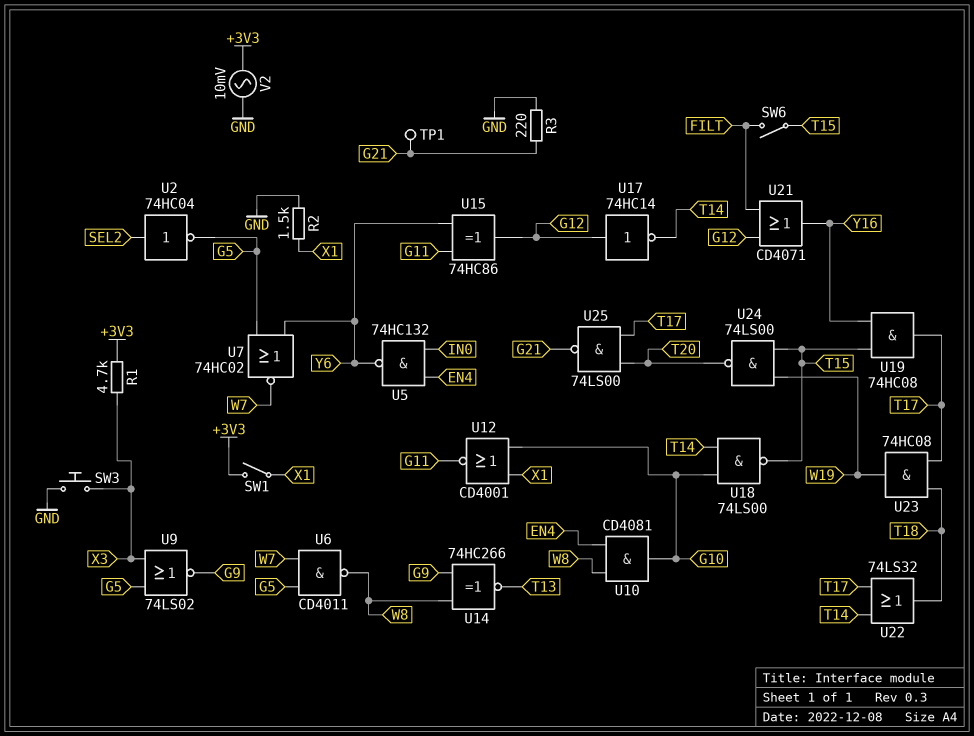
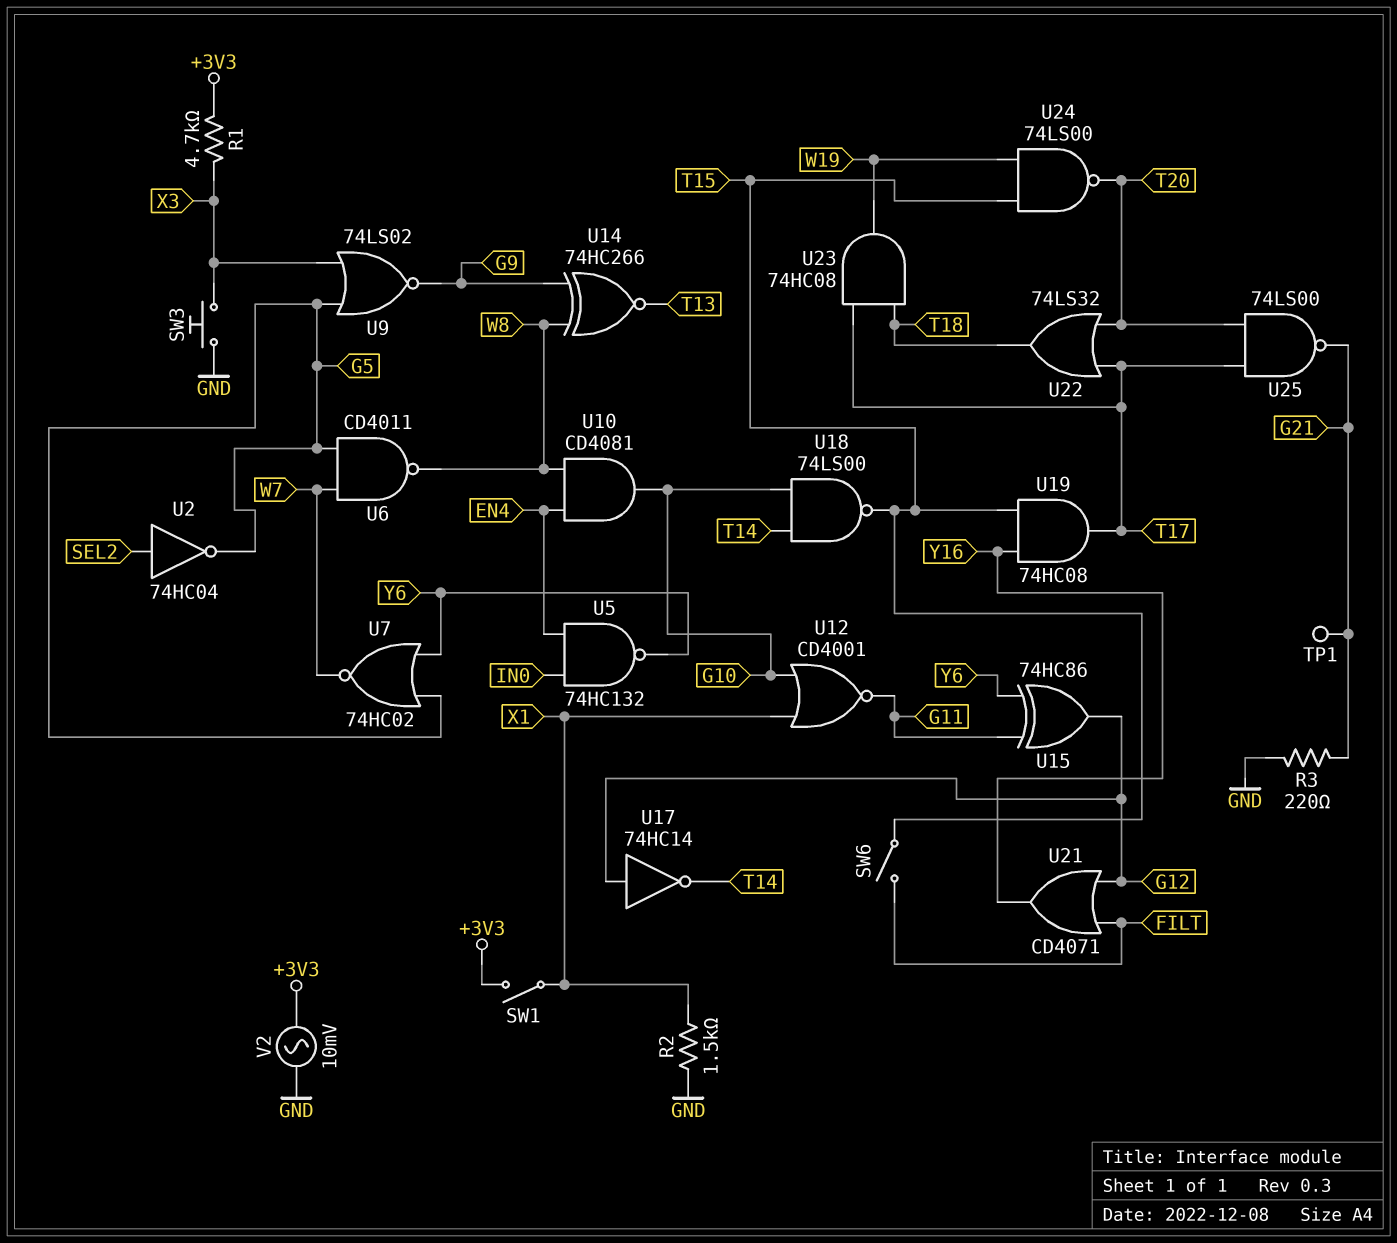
U22: OR 74LS32 (in T14, in T17, out T18) -> OR 74LS32 (in T17, in T20, out T18)

